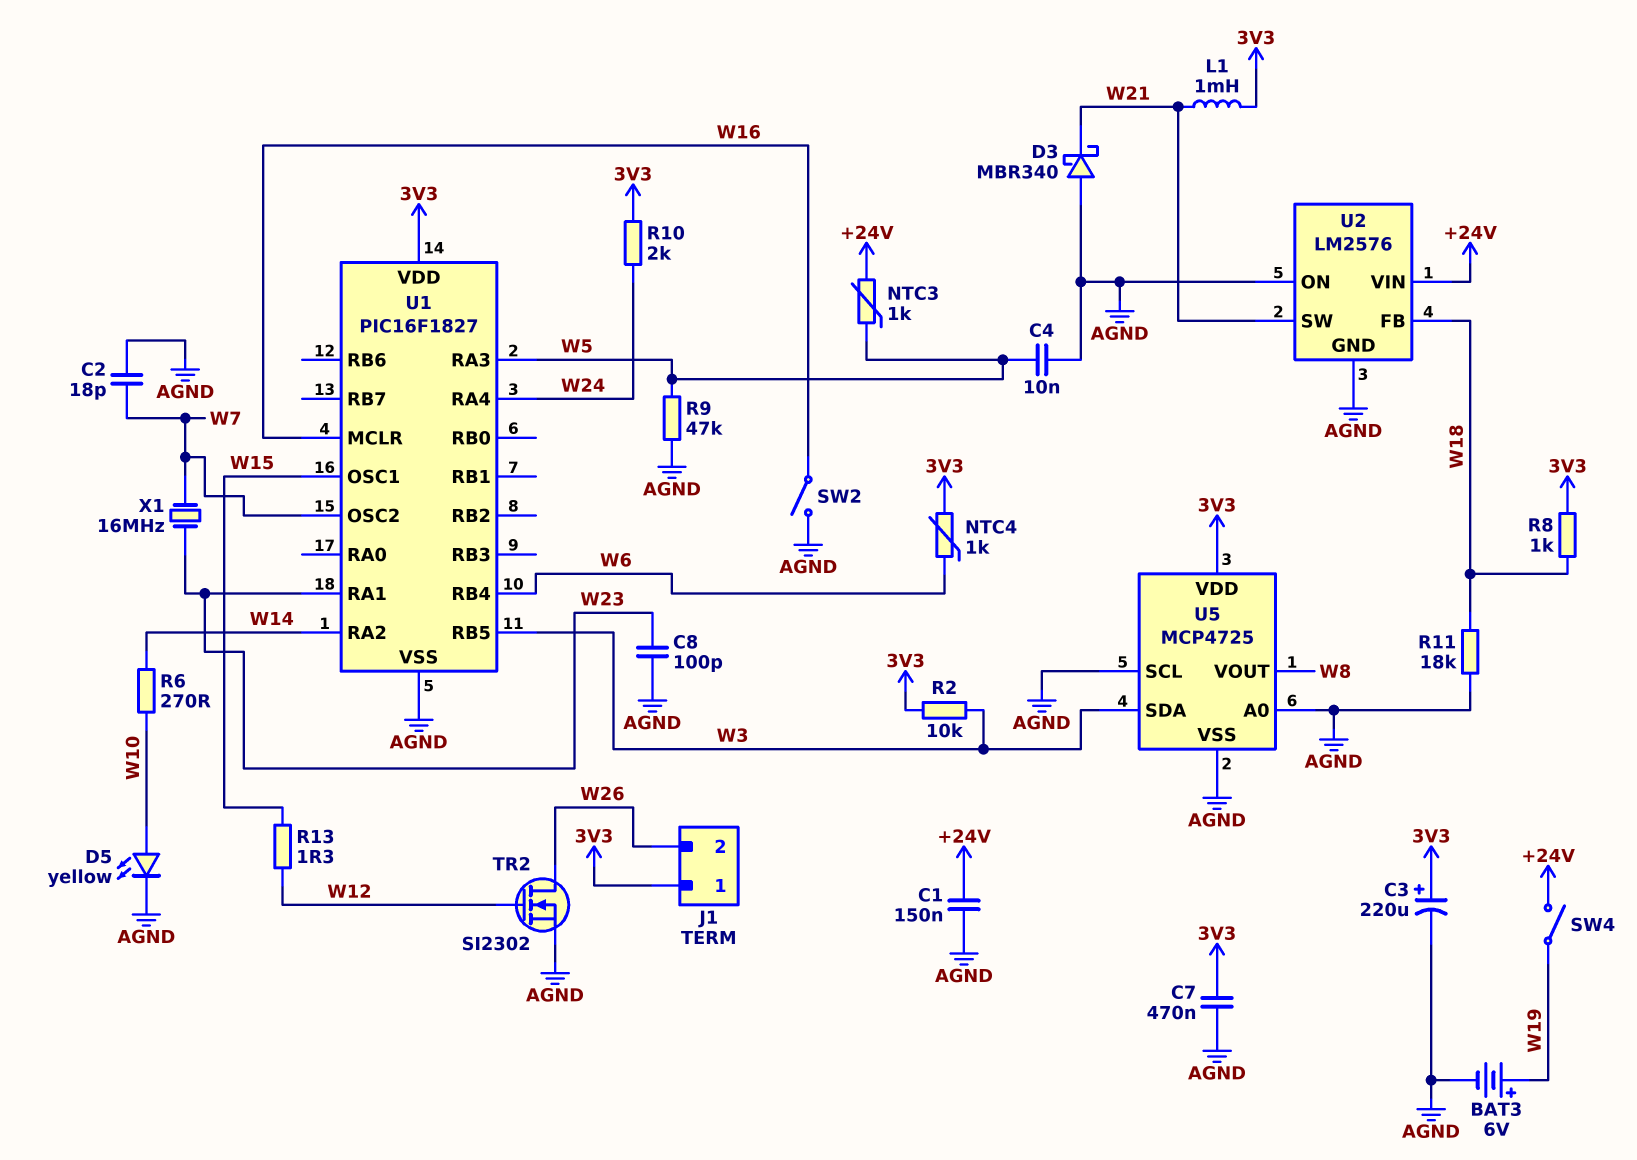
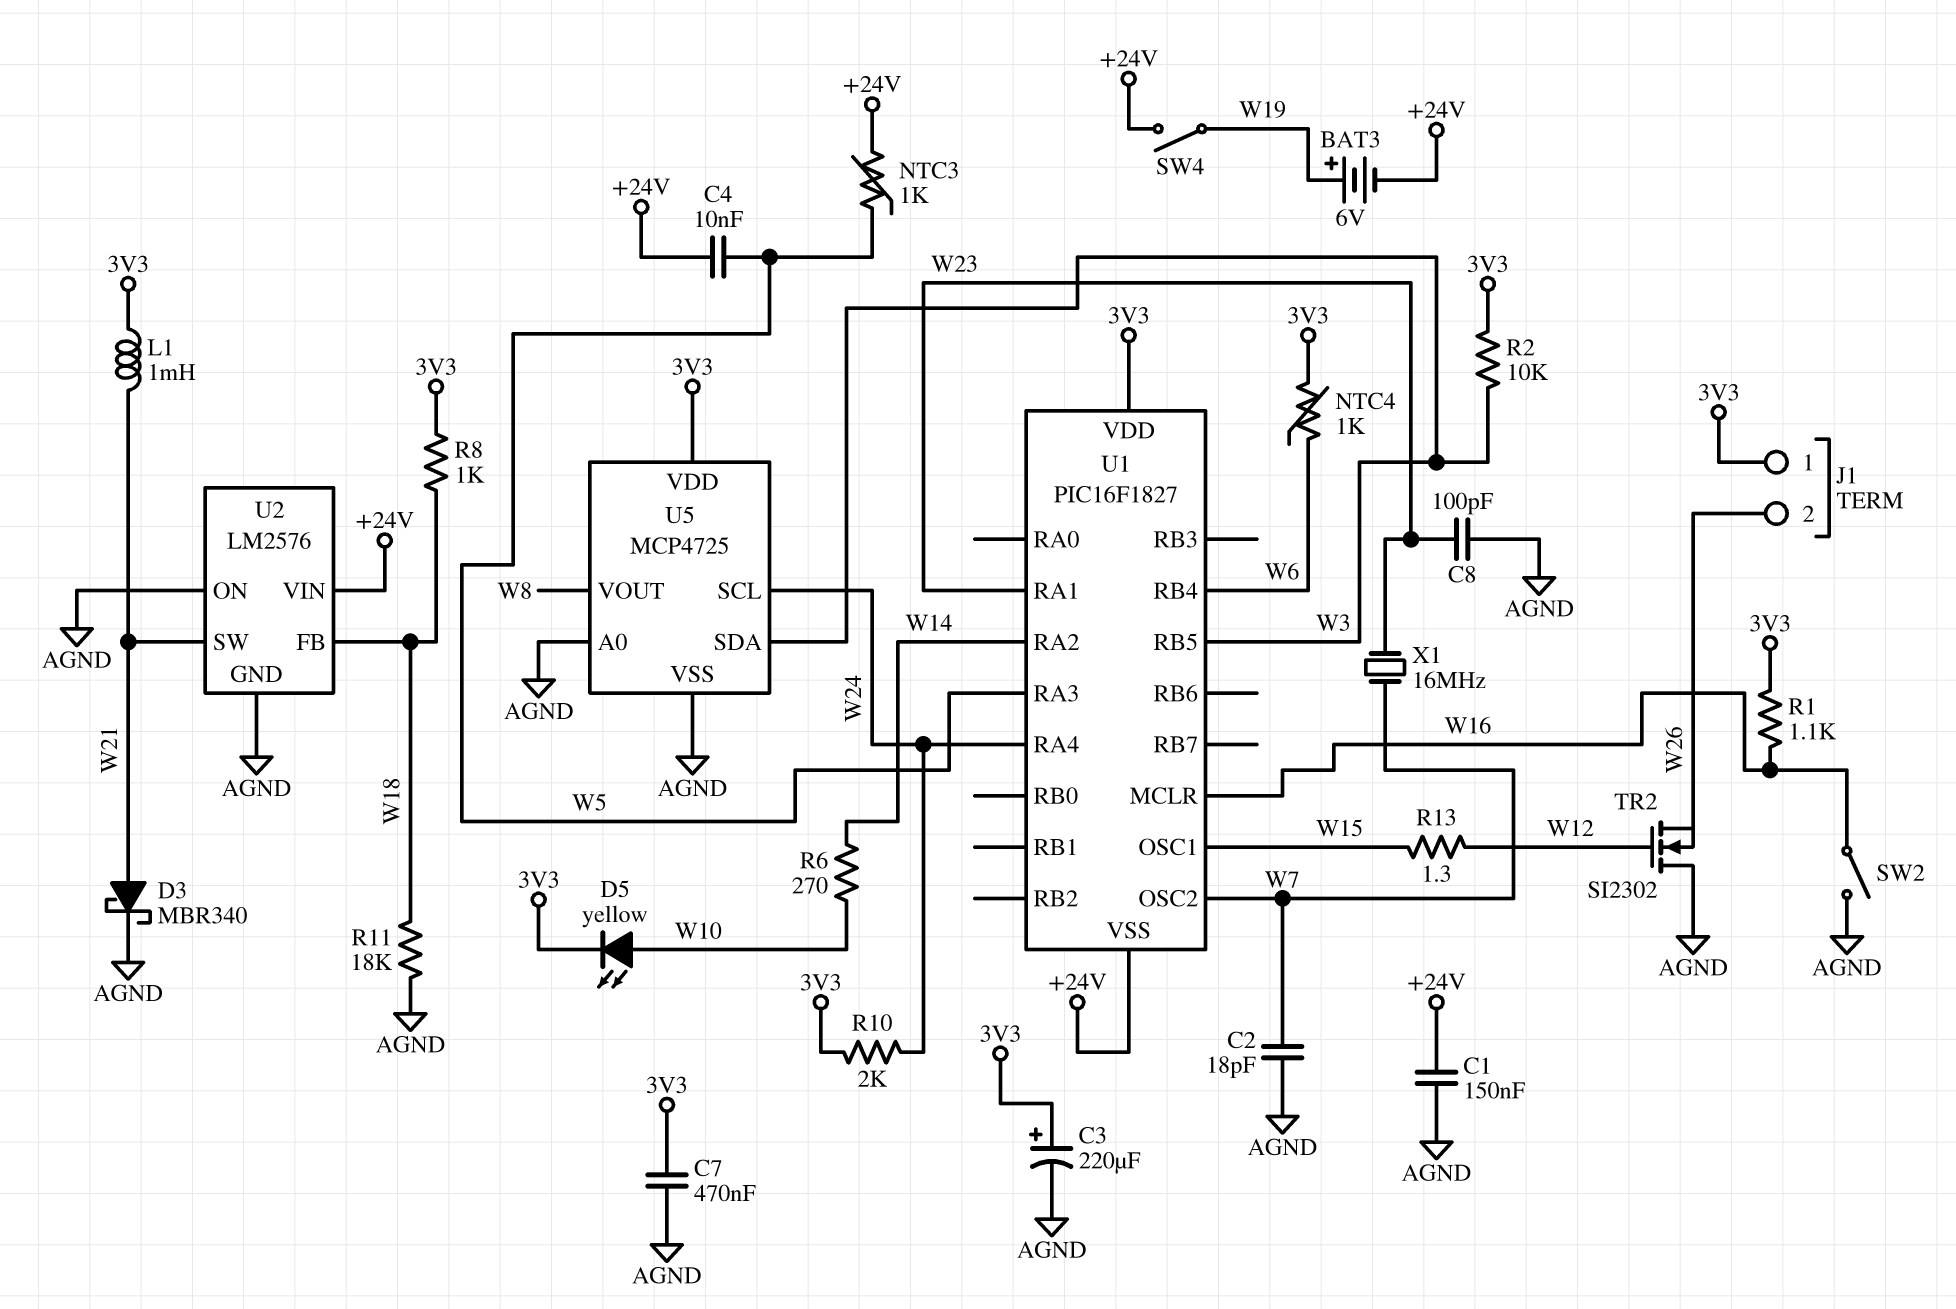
BAT3: 6V (plus W19, minus AGND) -> 6V (plus W19, minus +24V)
C4: 10nF (AGND, W5) -> 10nF (+24V, W5)
D3: schottky MBR340 (A AGND, K W21) -> schottky MBR340 (A W21, K AGND)
D5: LED yellow (A W10, K AGND) -> LED yellow (A W10, K 3V3)
R1: none -> 1.1k (3V3, W16)
R9: 47k (AGND, W5) -> none
TR2: NMOS SI2302 (G W12, D W26, S AGND) -> NMOS SI2302 (G W12, D AGND, S W26)
U1 pin VSS: AGND -> +24V
U5 pin SCL: AGND -> W24

